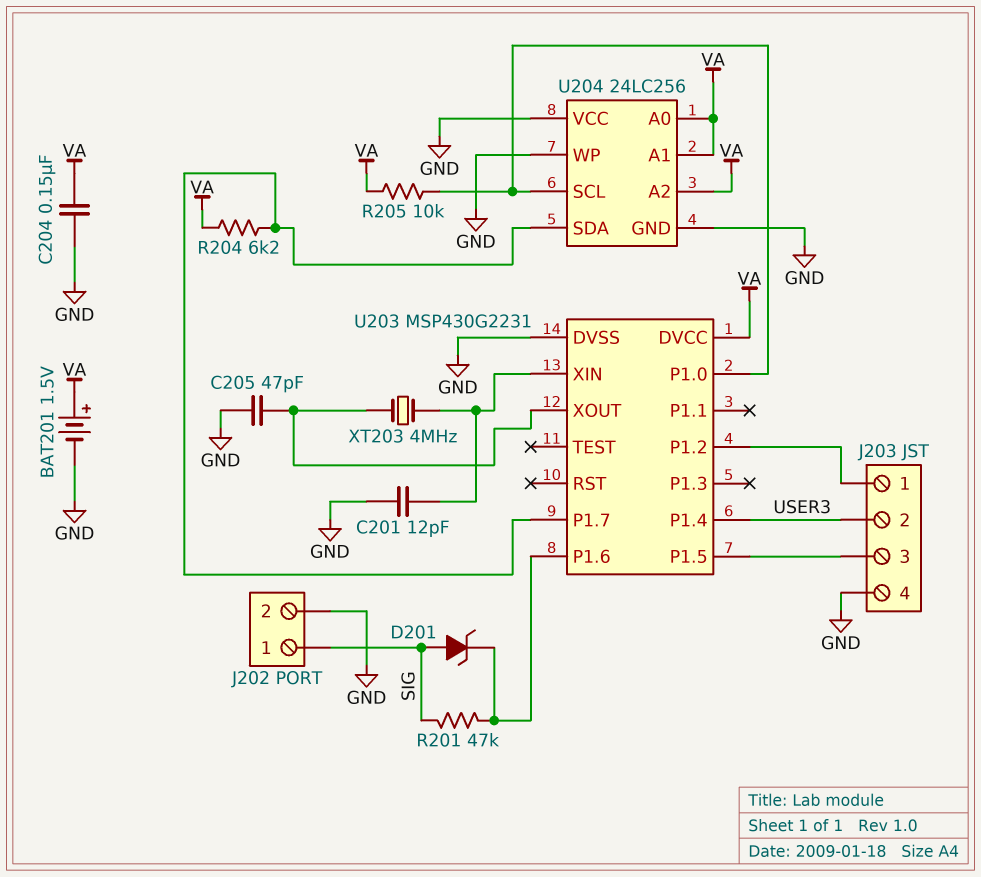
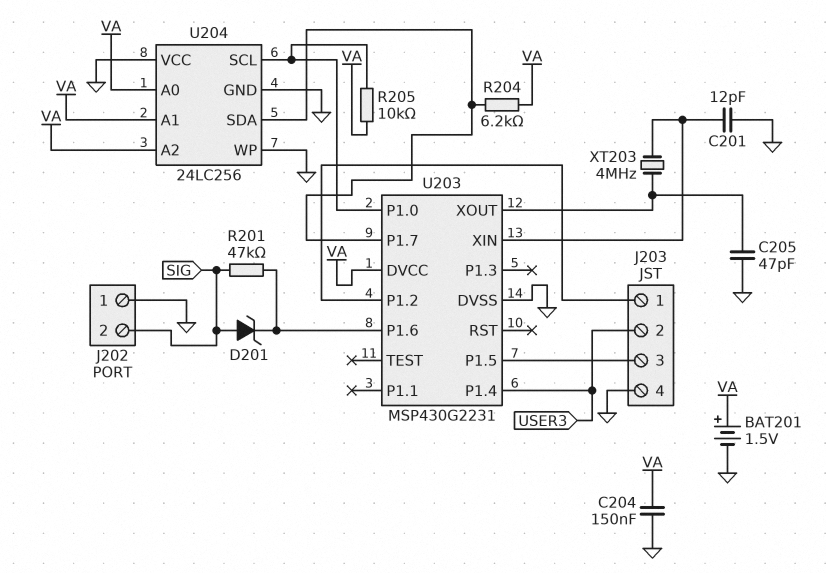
J202 pin 1: SIG -> GND
J202 pin 2: GND -> SIG

